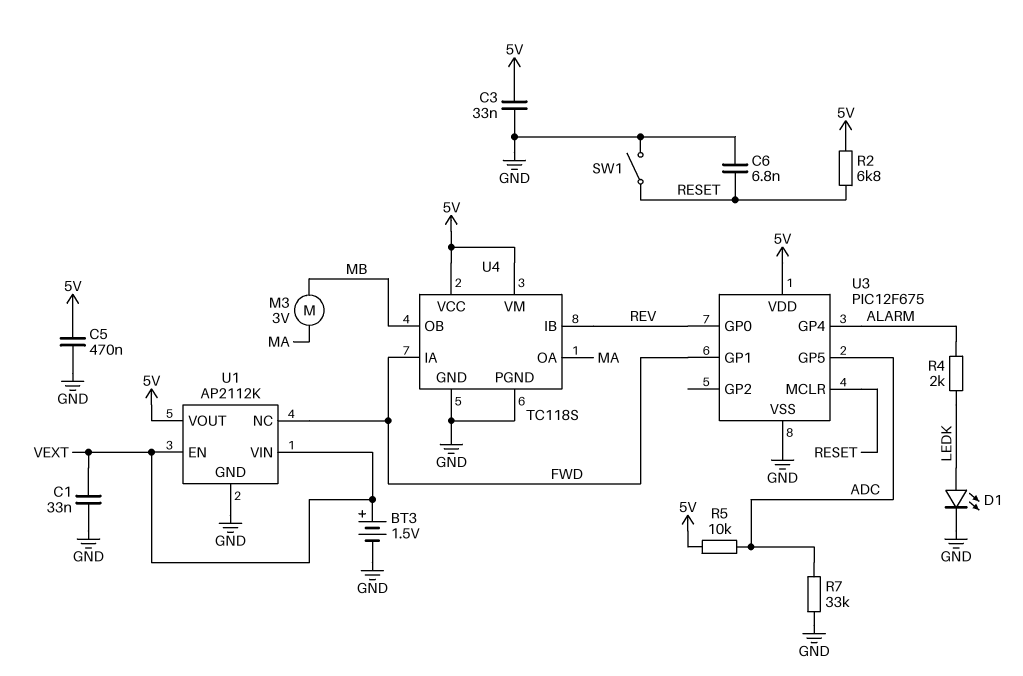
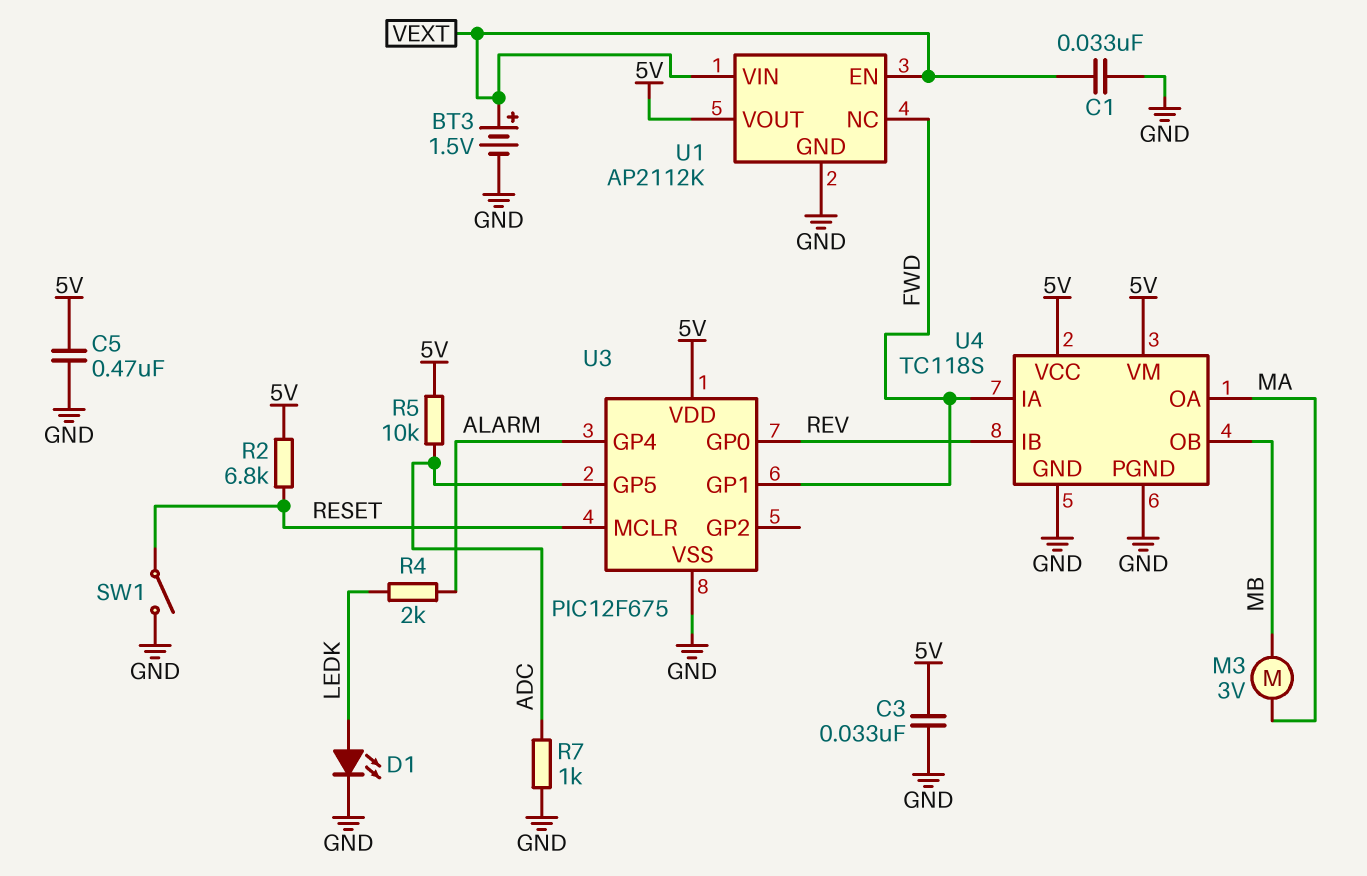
C6: 6.8nF (GND, RESET) -> none
R7: 33k (ADC, GND) -> 1k (ADC, GND)

